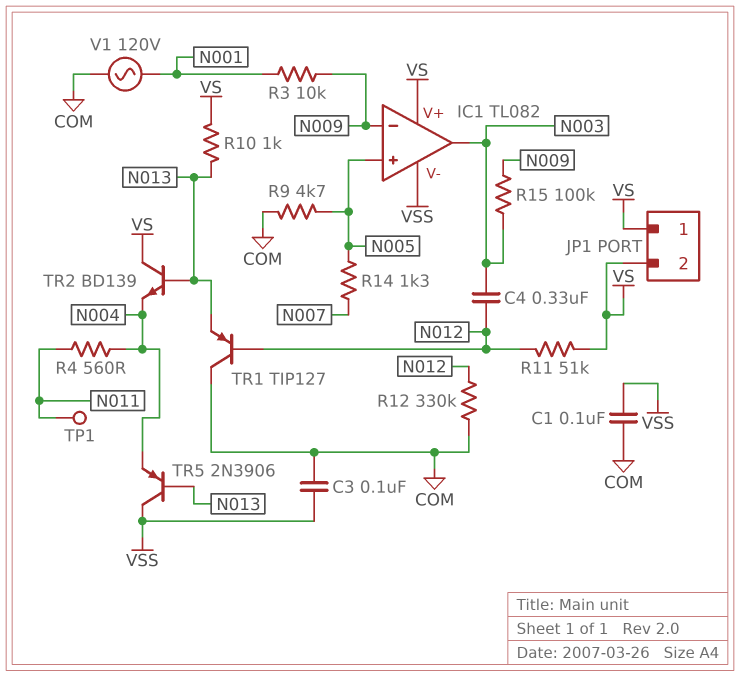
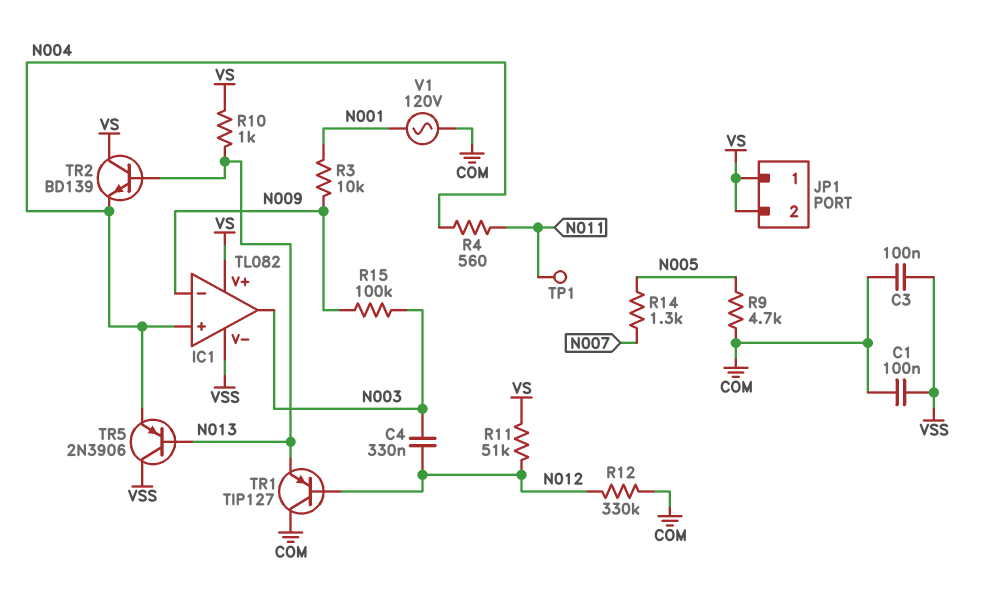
IC1 pin in+: N005 -> N004

